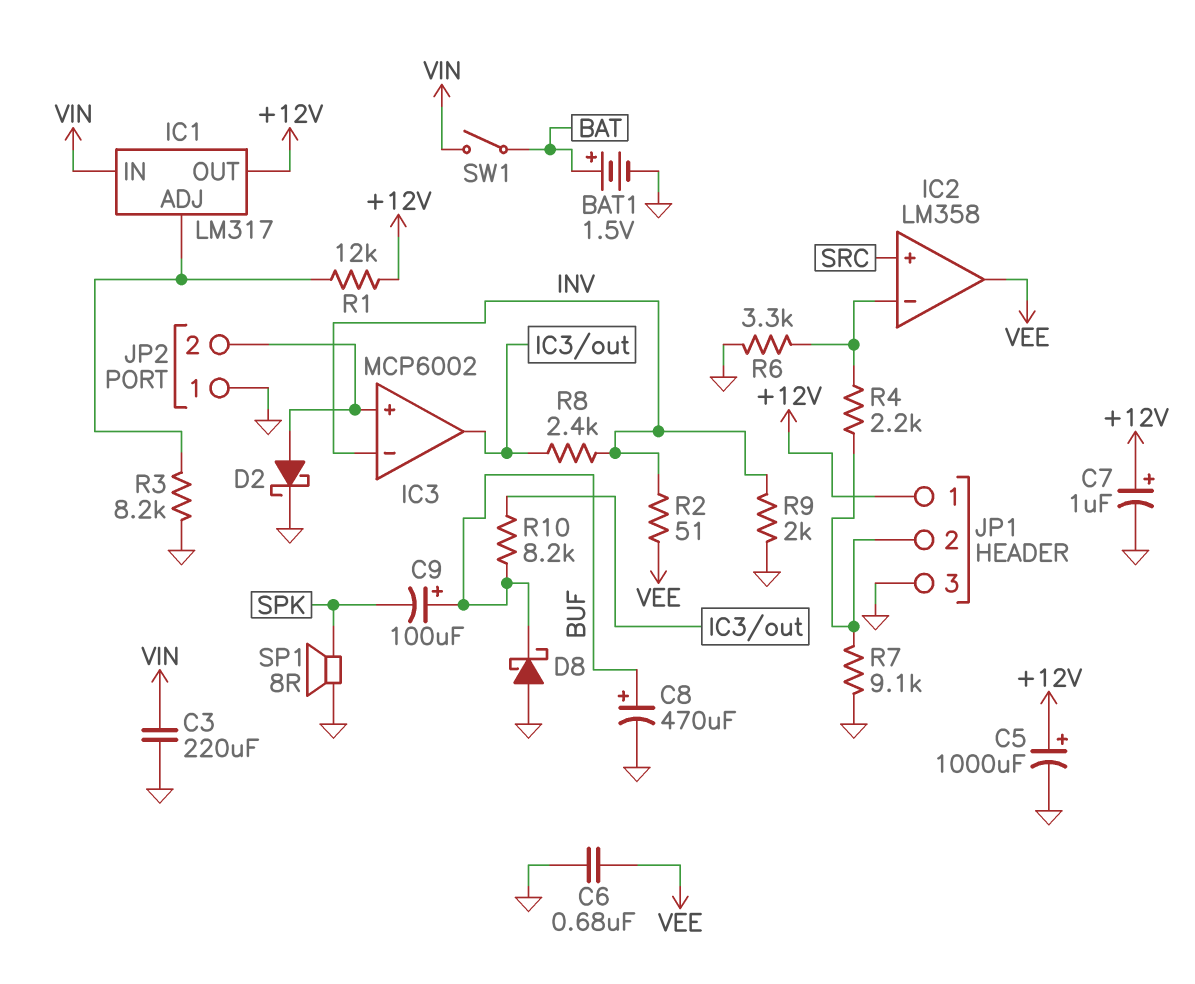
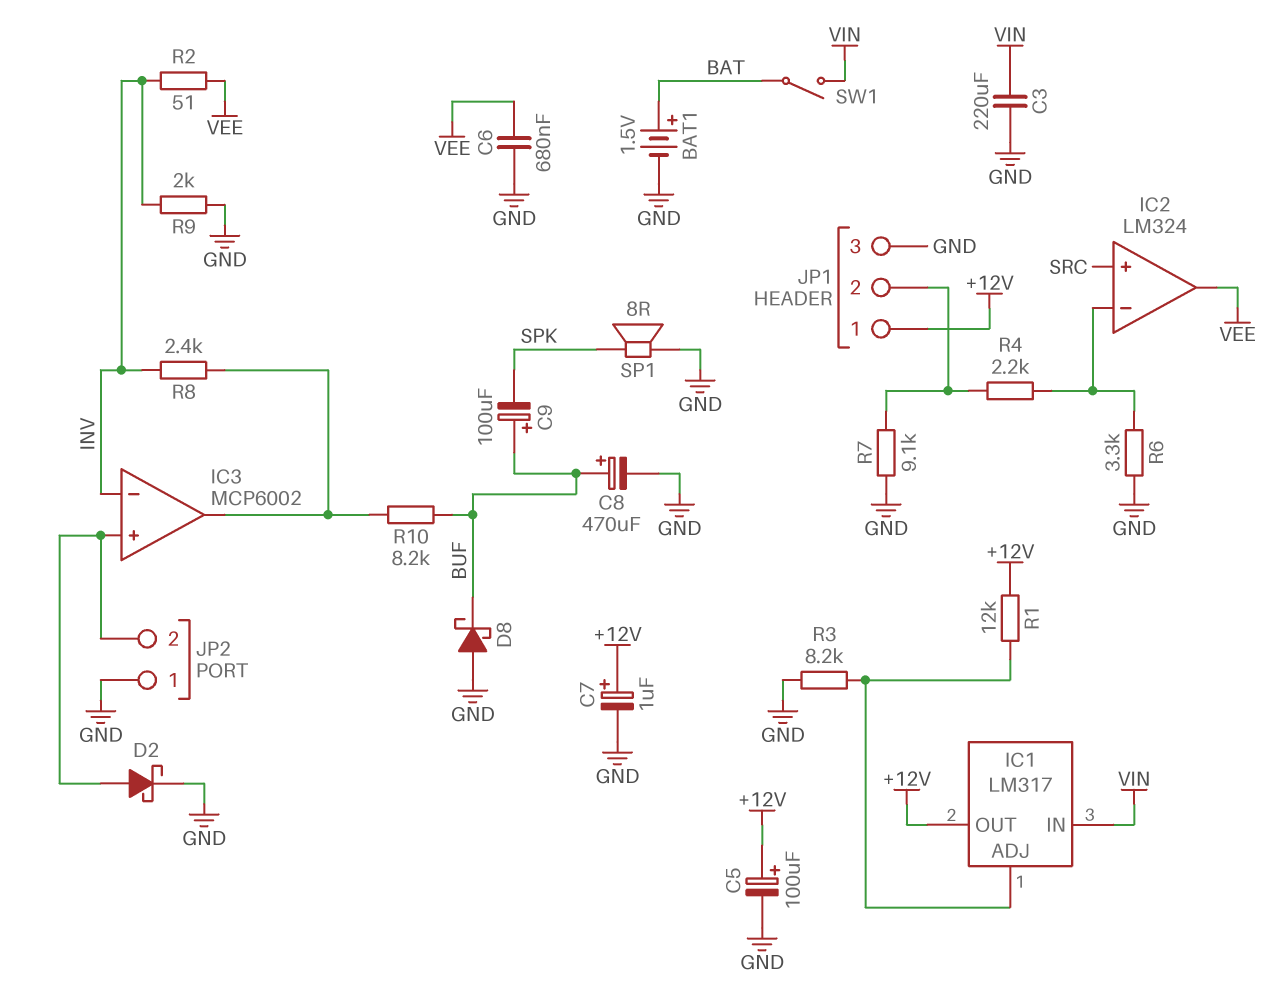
C5: 1000uF (plus +12V, minus GND) -> 100uF (plus +12V, minus GND)
IC2: LM358 -> LM324

